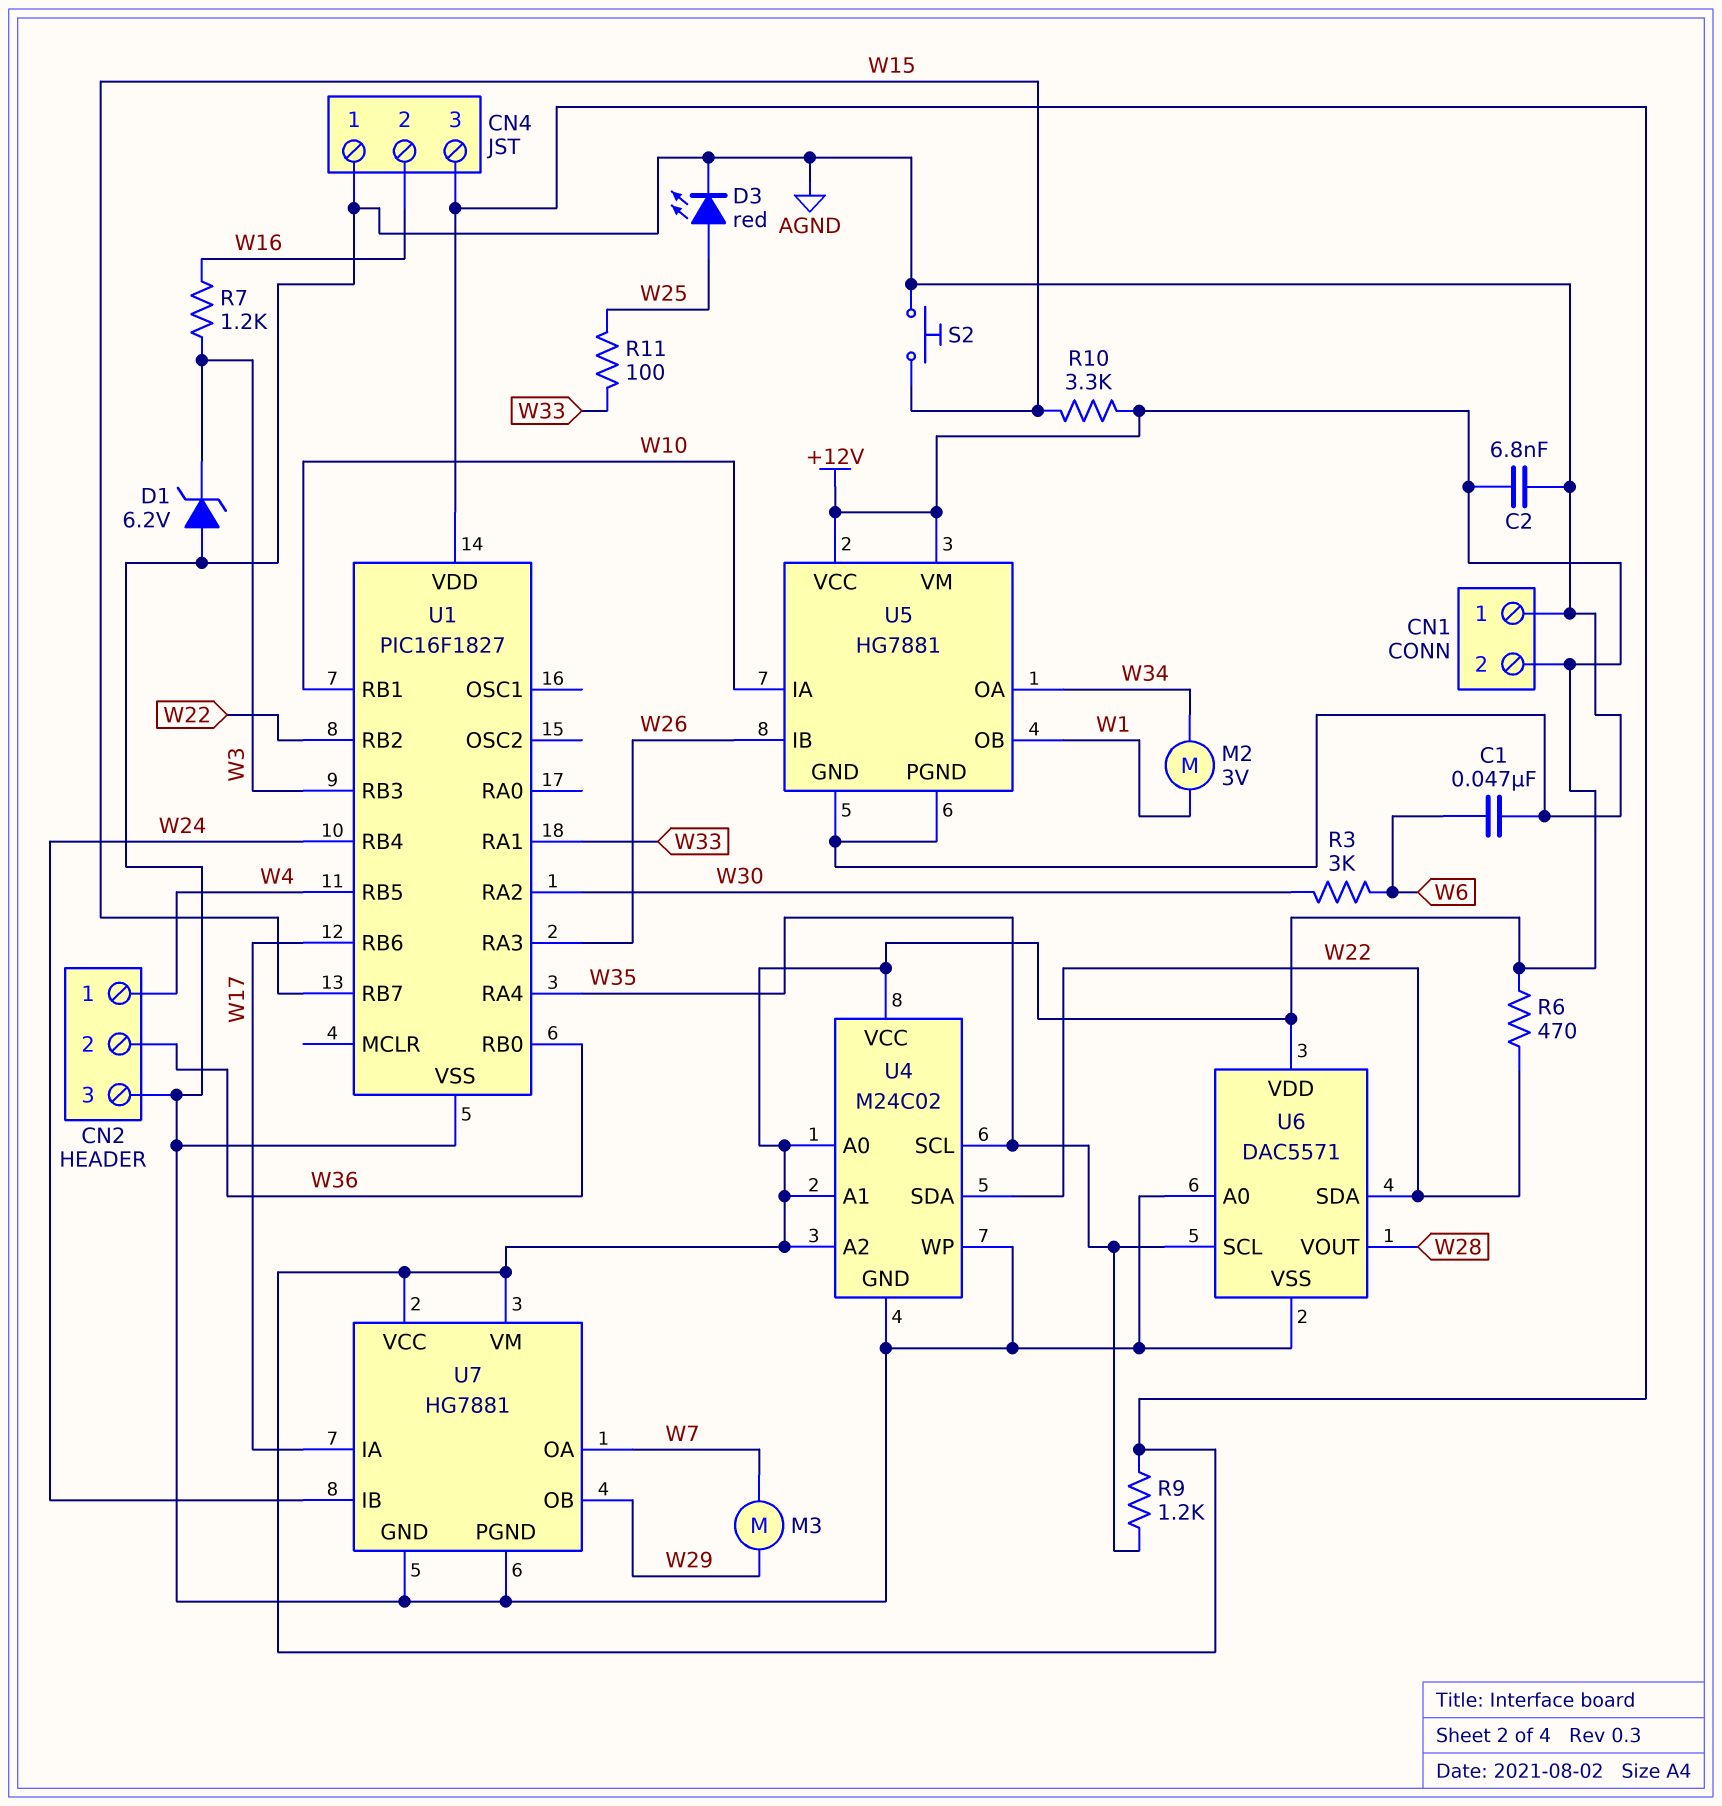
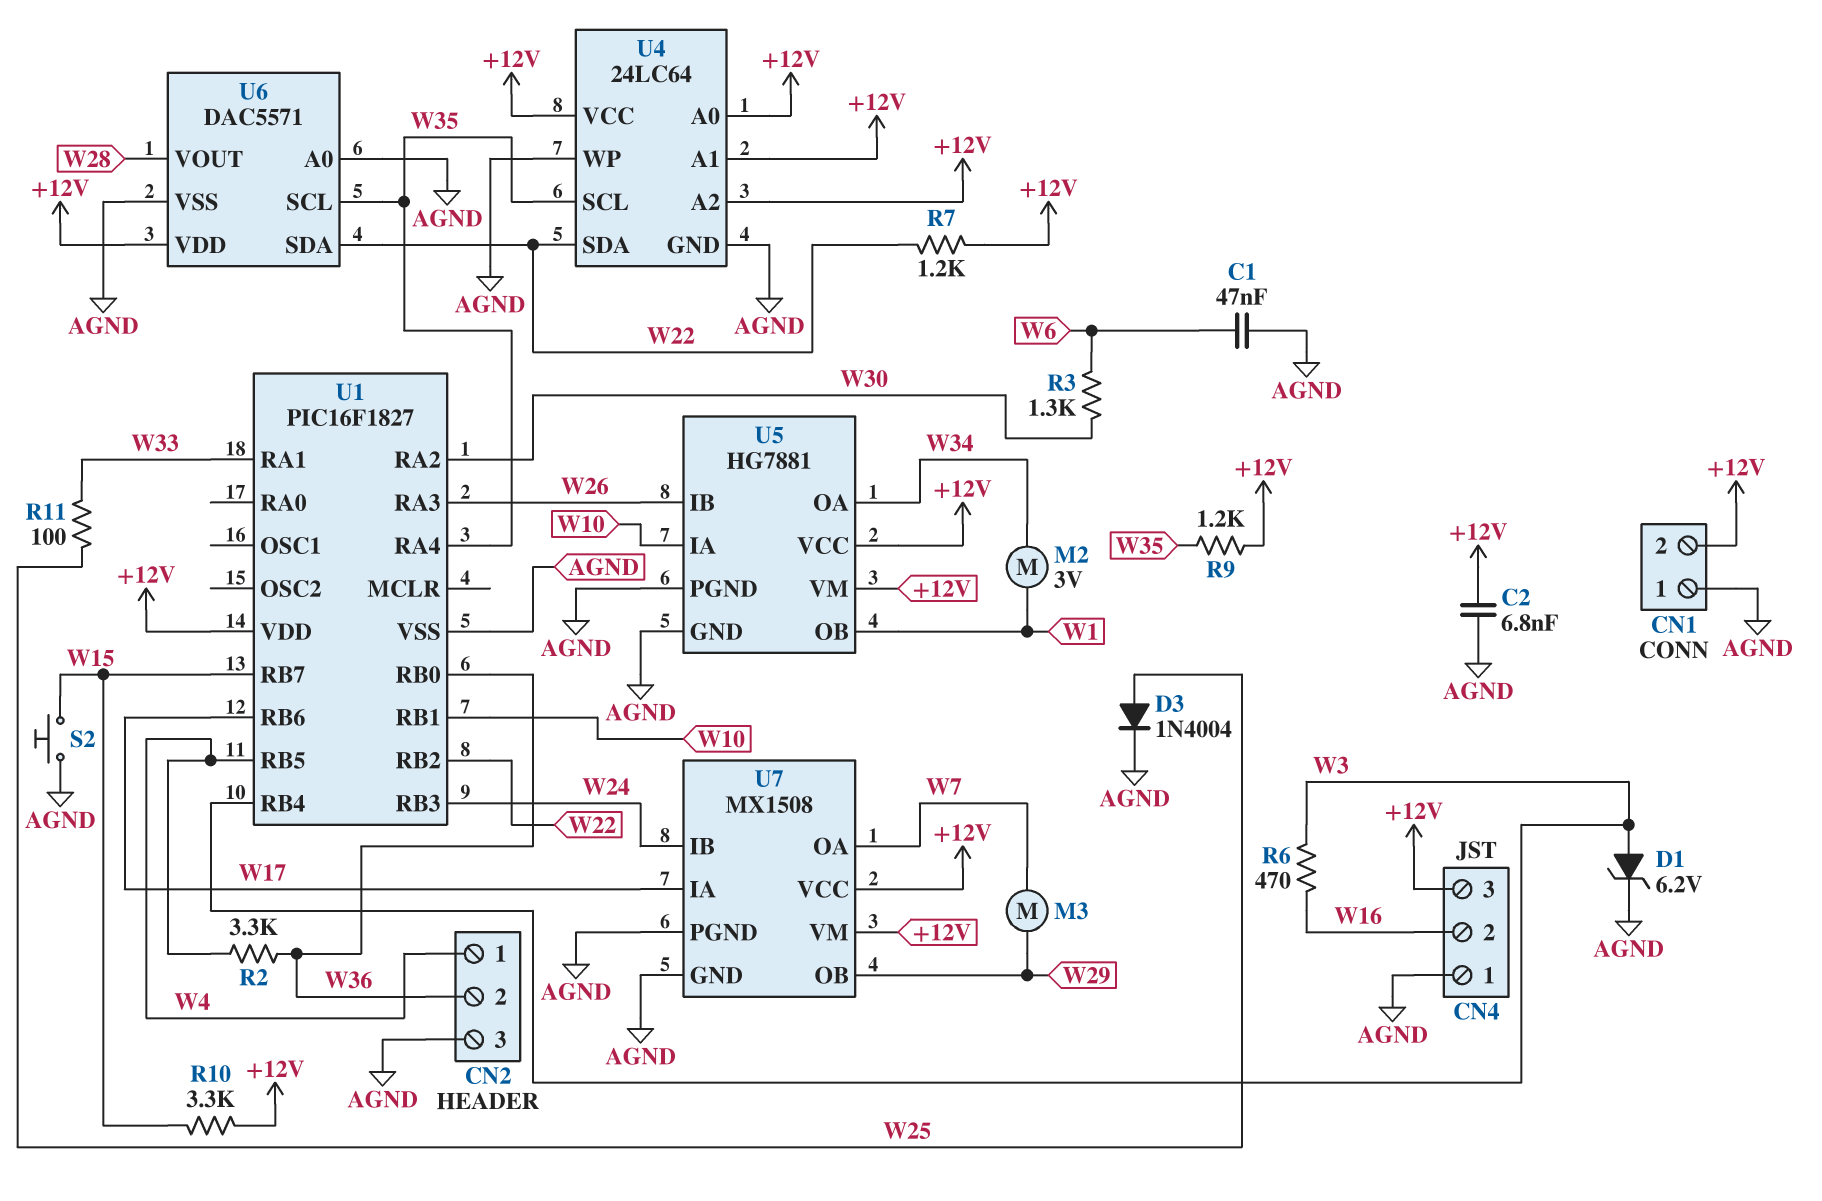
D1: zener 6.2V (A AGND, K W3) -> zener 6.2V (A W3, K AGND)
D3: LED red (A W25, K AGND) -> diode 1N4004 (A W25, K AGND)
R2: none -> 3.3k (W4, W36)
R3: 3k (W6, W30) -> 1.3k (W6, W30)
R6: 470 (+12V, W22) -> 470 (W3, W16)
R7: 1.2k (W3, W16) -> 1.2k (+12V, W22)
U1 pin RB3: W3 -> W24
U1 pin RB4: W24 -> W3
U4: M24C02 -> 24LC64
U7: HG7881 -> MX1508

